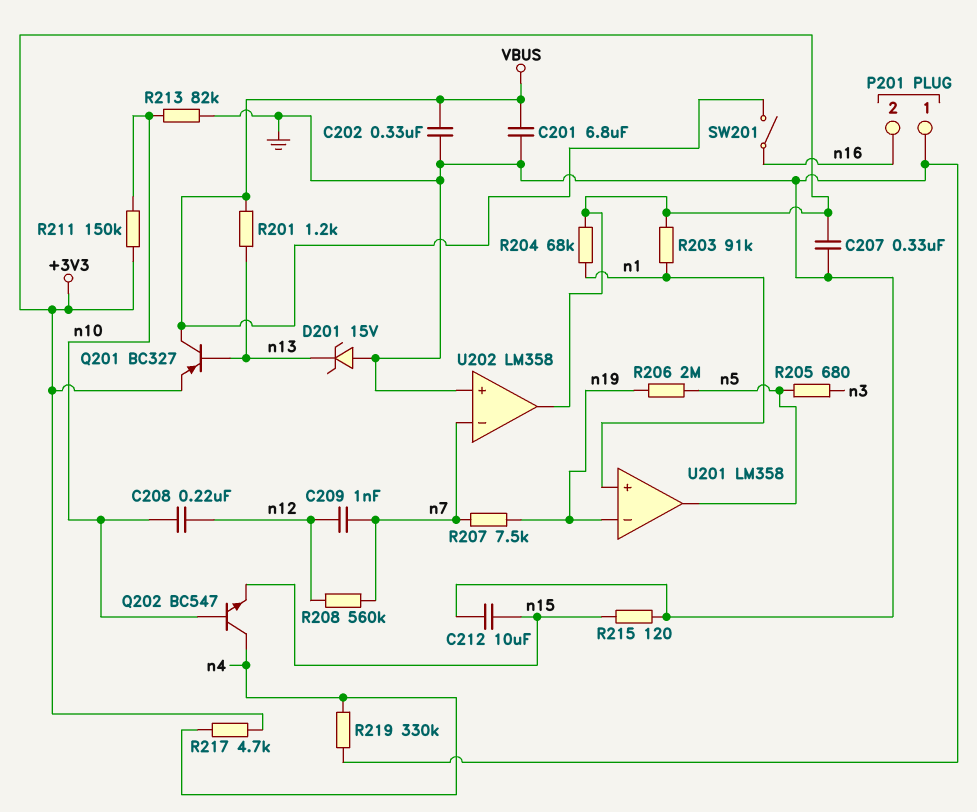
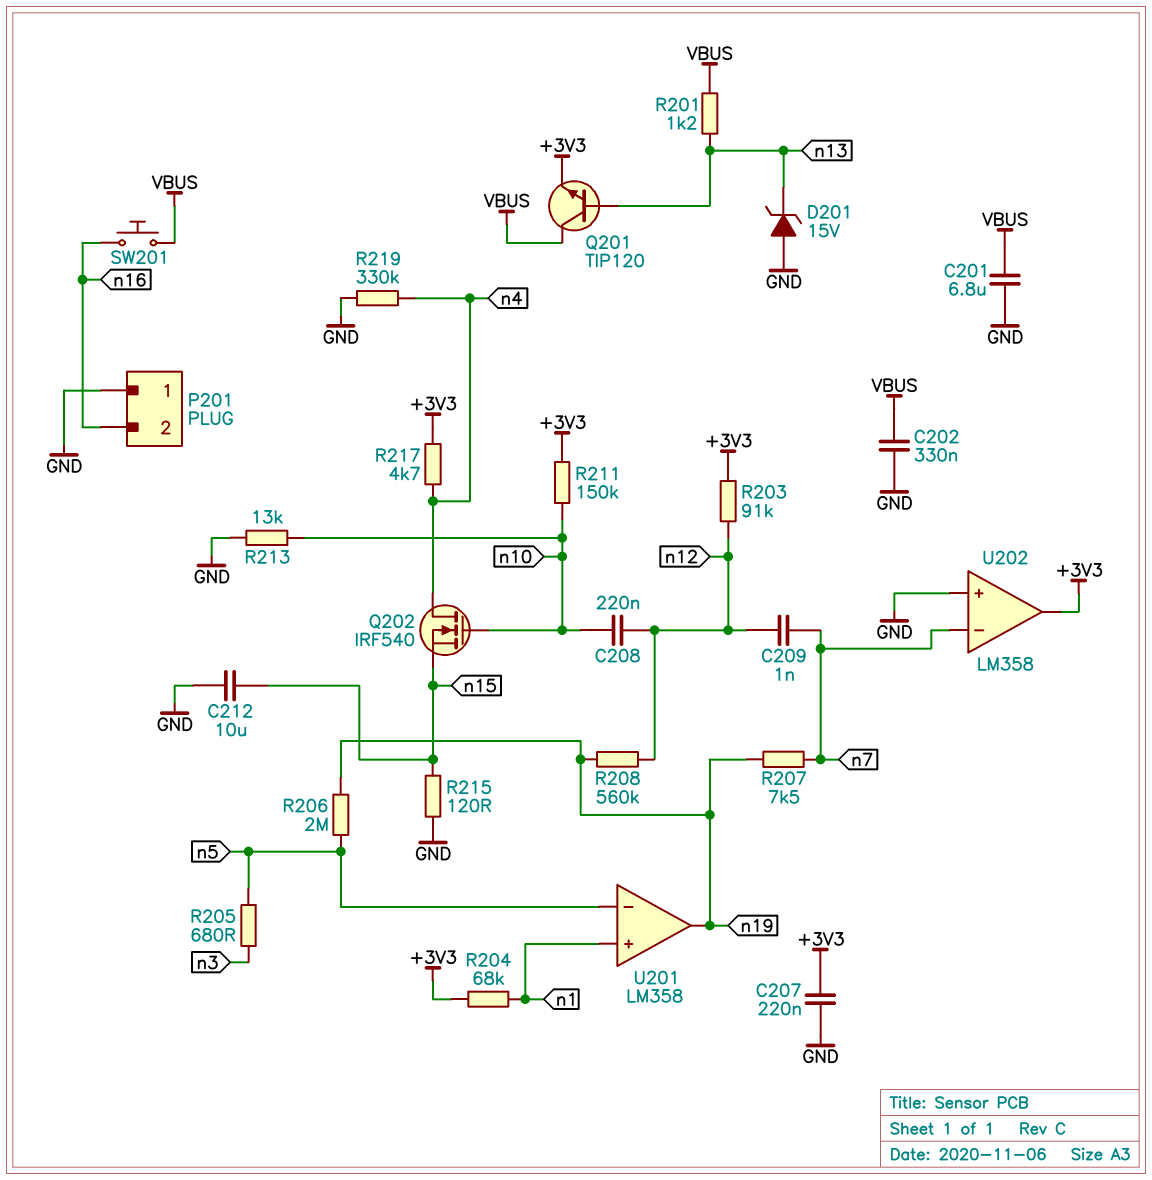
C207: 330nF (+3V3, GND) -> 220nF (+3V3, GND)
Q201: PNP BC327 (B n13, C VBUS, E +3V3) -> NPN TIP120 (B n13, C VBUS, E +3V3)
Q202: NPN BC547 (B n10, C n4, E n15) -> NMOS IRF540 (G n10, D n4, S n15)
R203: 91k (+3V3, n1) -> 91k (+3V3, n12)
R208: 560k (n7, n12) -> 560k (n12, n19)
R213: 82k (GND, n10) -> 13k (GND, n10)
SW201: switch (VBUS, n16) -> button (VBUS, n16)
U201 pin in-: n19 -> n5
U201 pin out: n5 -> n19

